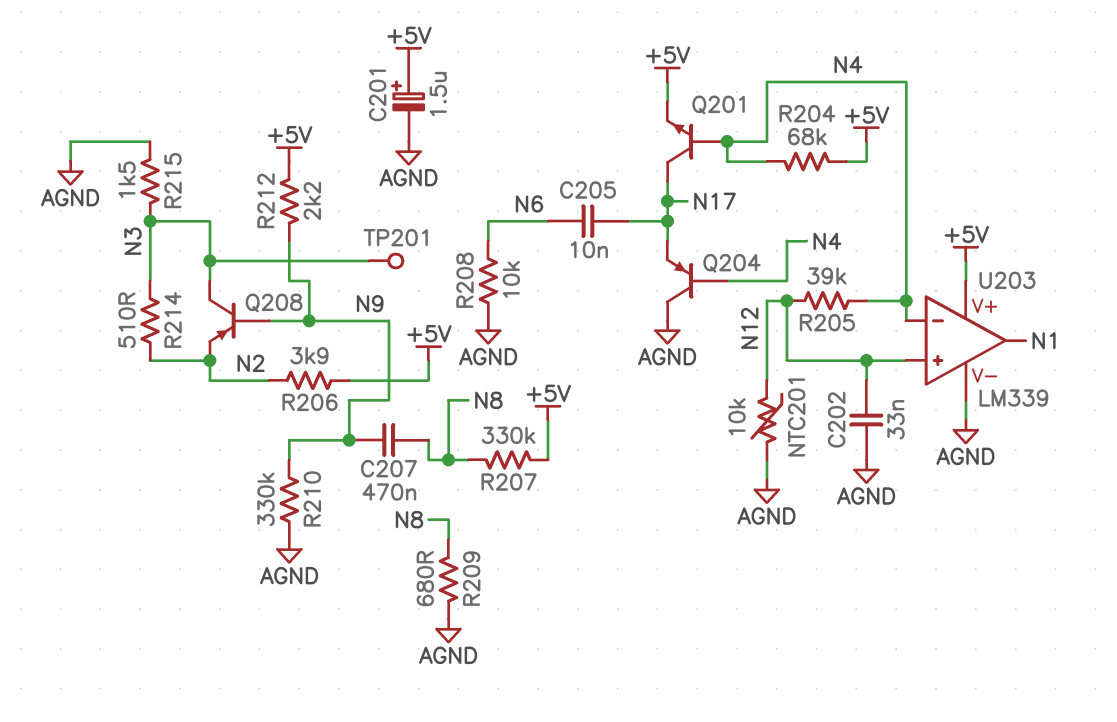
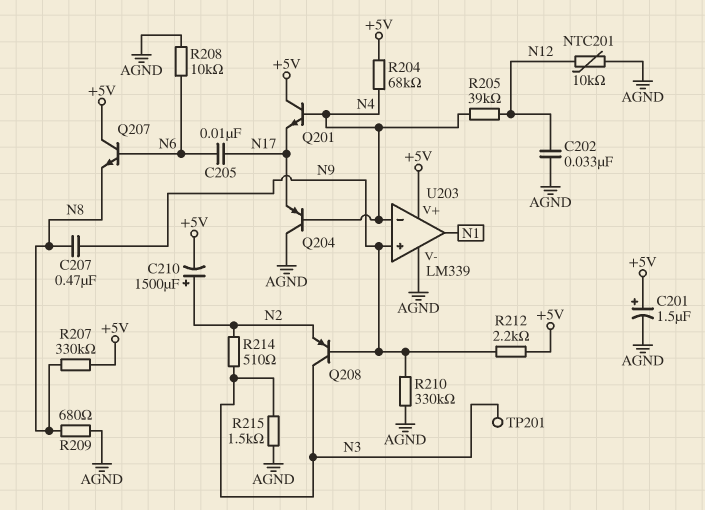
C210: none -> 1500uF (plus N2, minus +5V)
Q201: NPN (B N4, C N17, E +5V) -> NPN (B N4, C +5V, E N17)
Q207: none -> NPN (B N6, C +5V, E N8)
R206: 3.9k (+5V, N2) -> none
U203 pin in+: N12 -> N9

